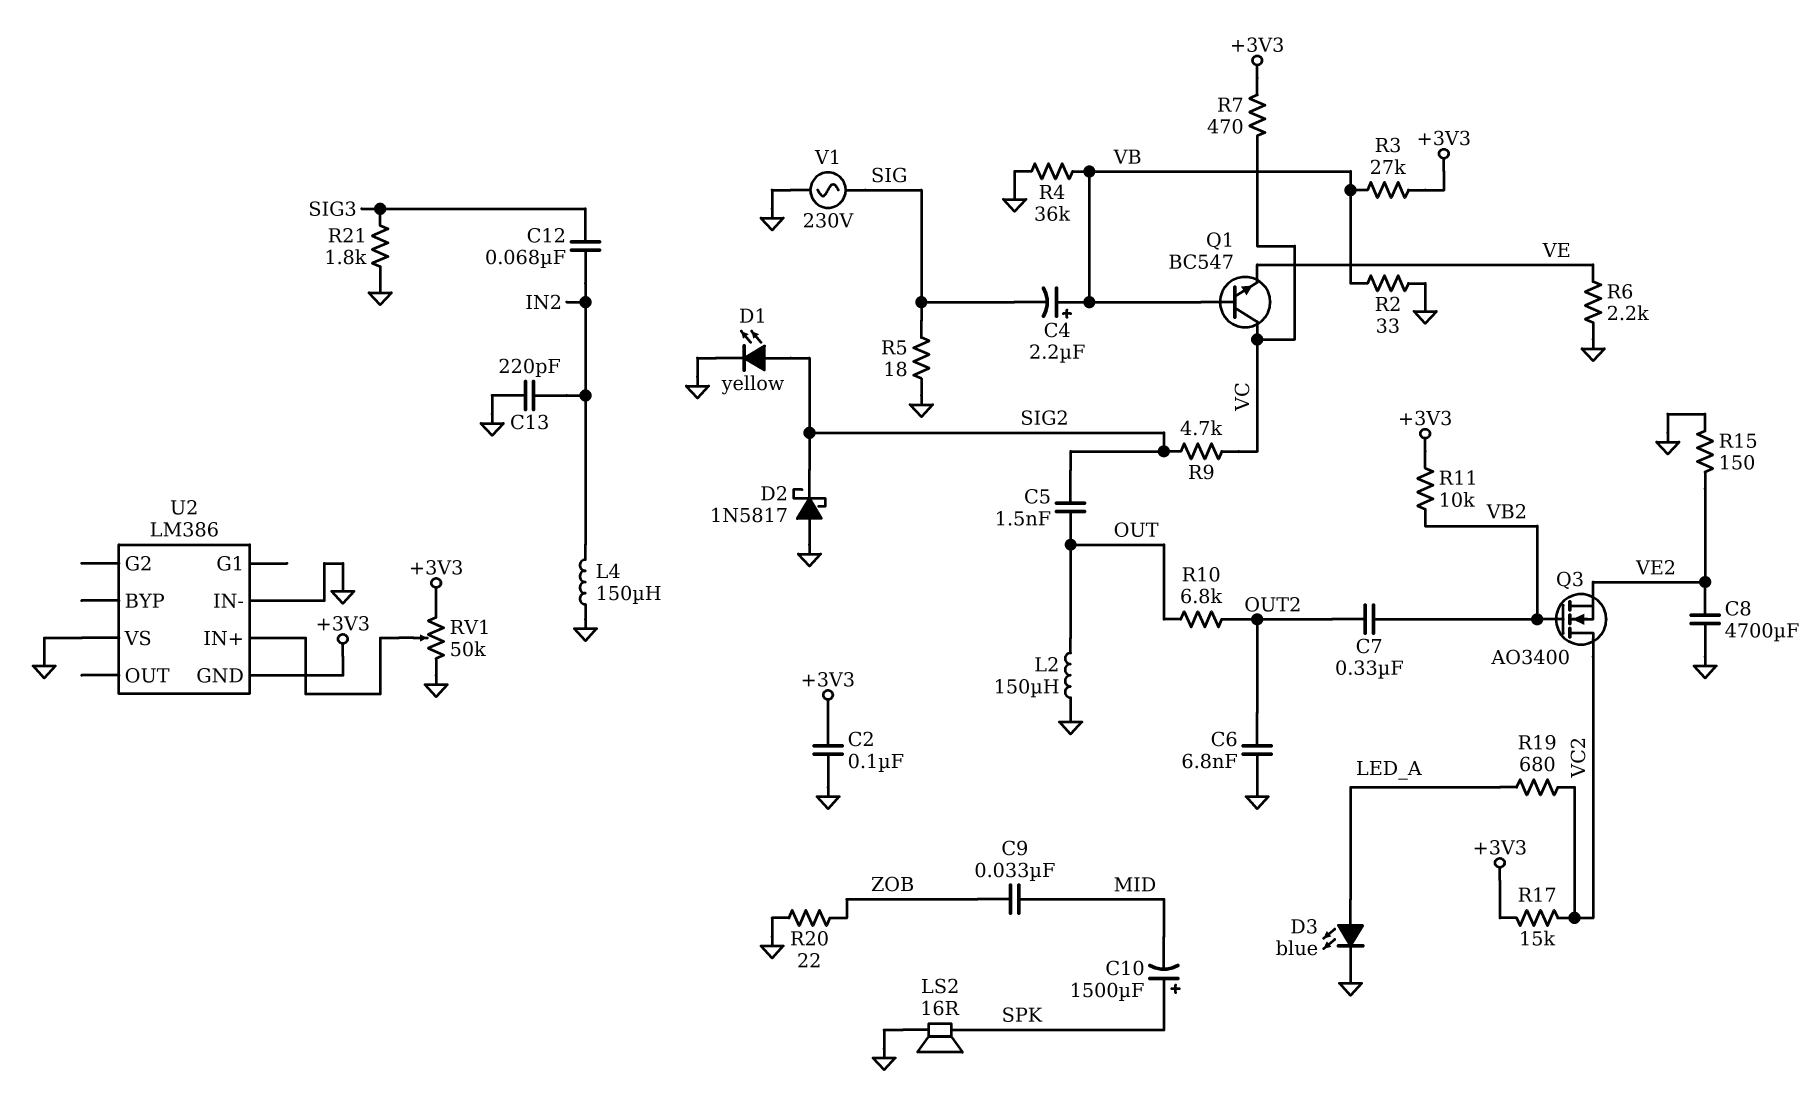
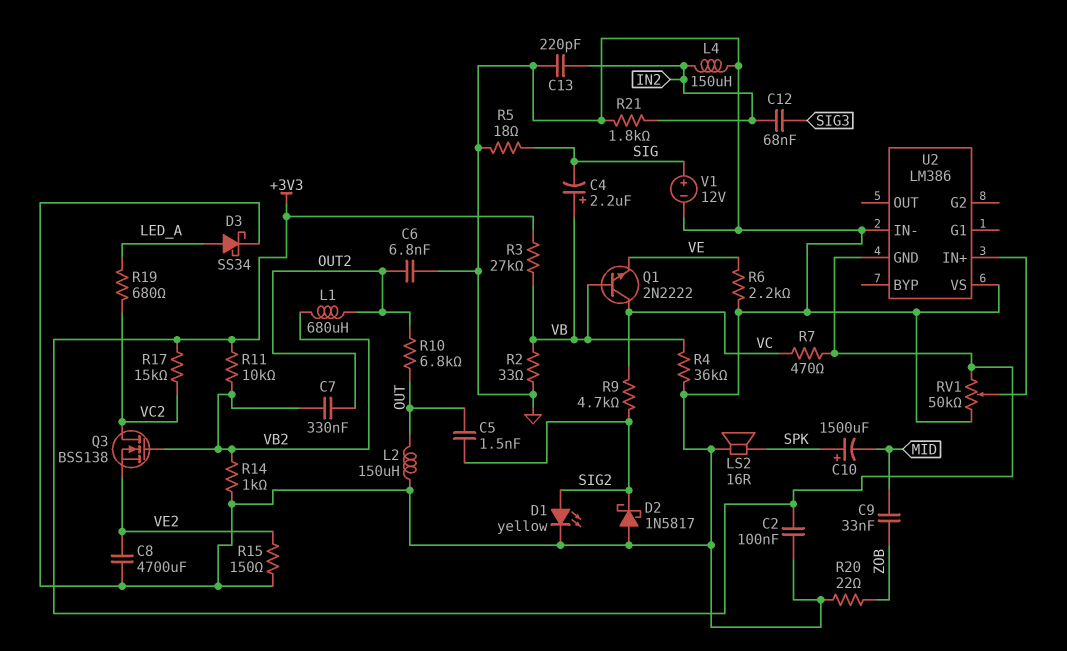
D3: LED blue (A LED_A, K GND) -> schottky SS34 (A LED_A, K GND)
L1: none -> 680uH (OUT2, VB2)
Q1: NPN BC547 (B VB, C VC, E VE) -> NPN 2N2222 (B VB, C VC, E VE)
Q3: NMOS AO3400 (G VB2, D VC2, S VE2) -> NMOS BSS138 (G VB2, D VC2, S VE2)
R14: none -> 1k (GND, VB2)
R21: 1.8k (GND, SIG3) -> 1.8k (GND, IN2)
V1: AC 230V (GND, SIG) -> 12V (plus SIG, minus GND)

